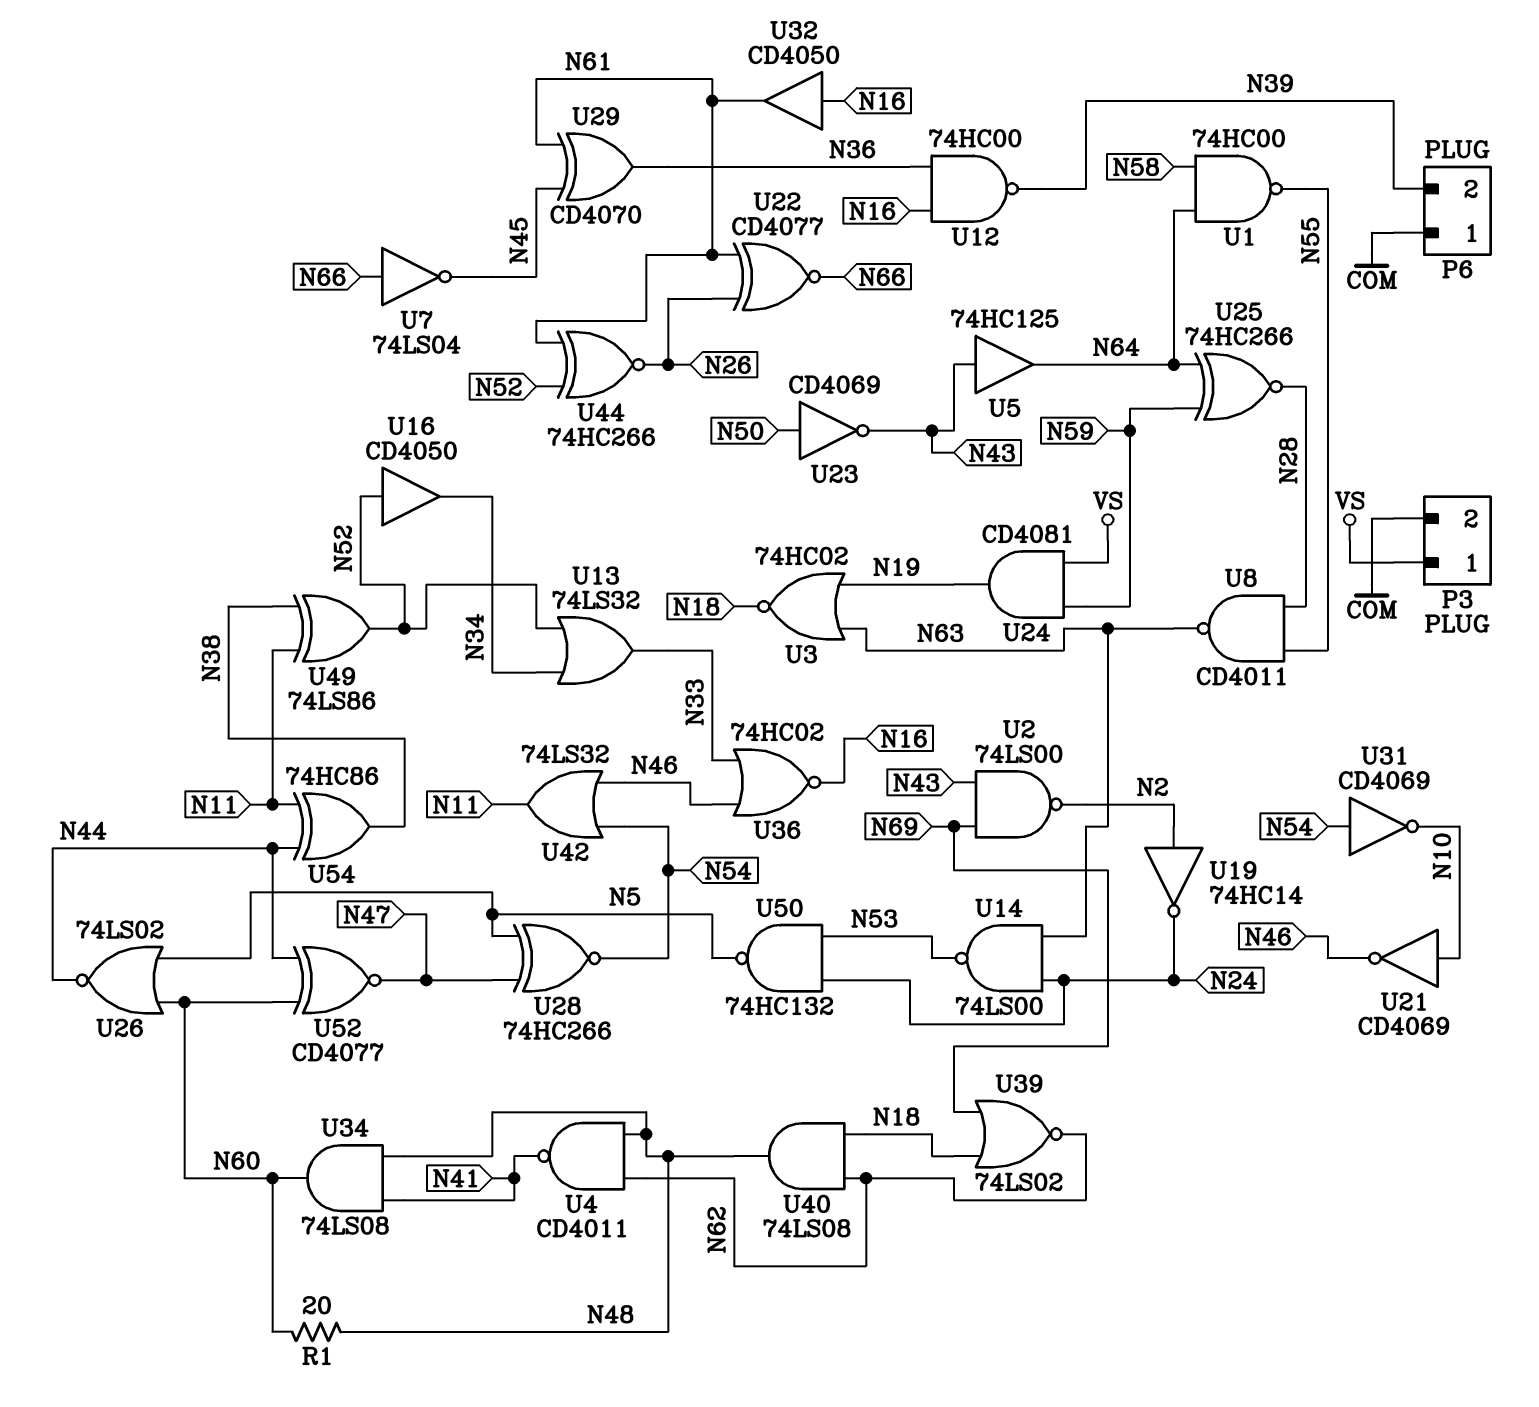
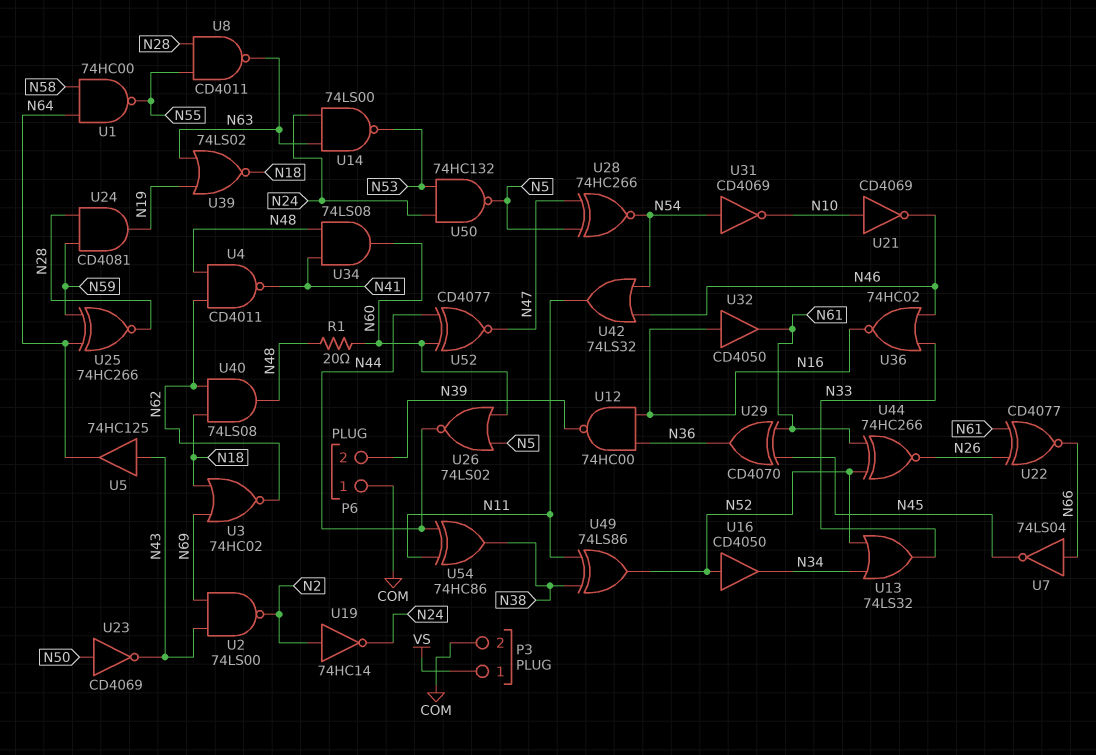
U3: NOR 74HC02 (in N19, in N63, out N18) -> NOR 74HC02 (in N18, in N69, out N62)
U24: AND CD4081 (in N59, in VS, out N19) -> AND CD4081 (in N28, in N59, out N19)
U39: NOR 74LS02 (in N18, in N69, out N62) -> NOR 74LS02 (in N19, in N63, out N18)

